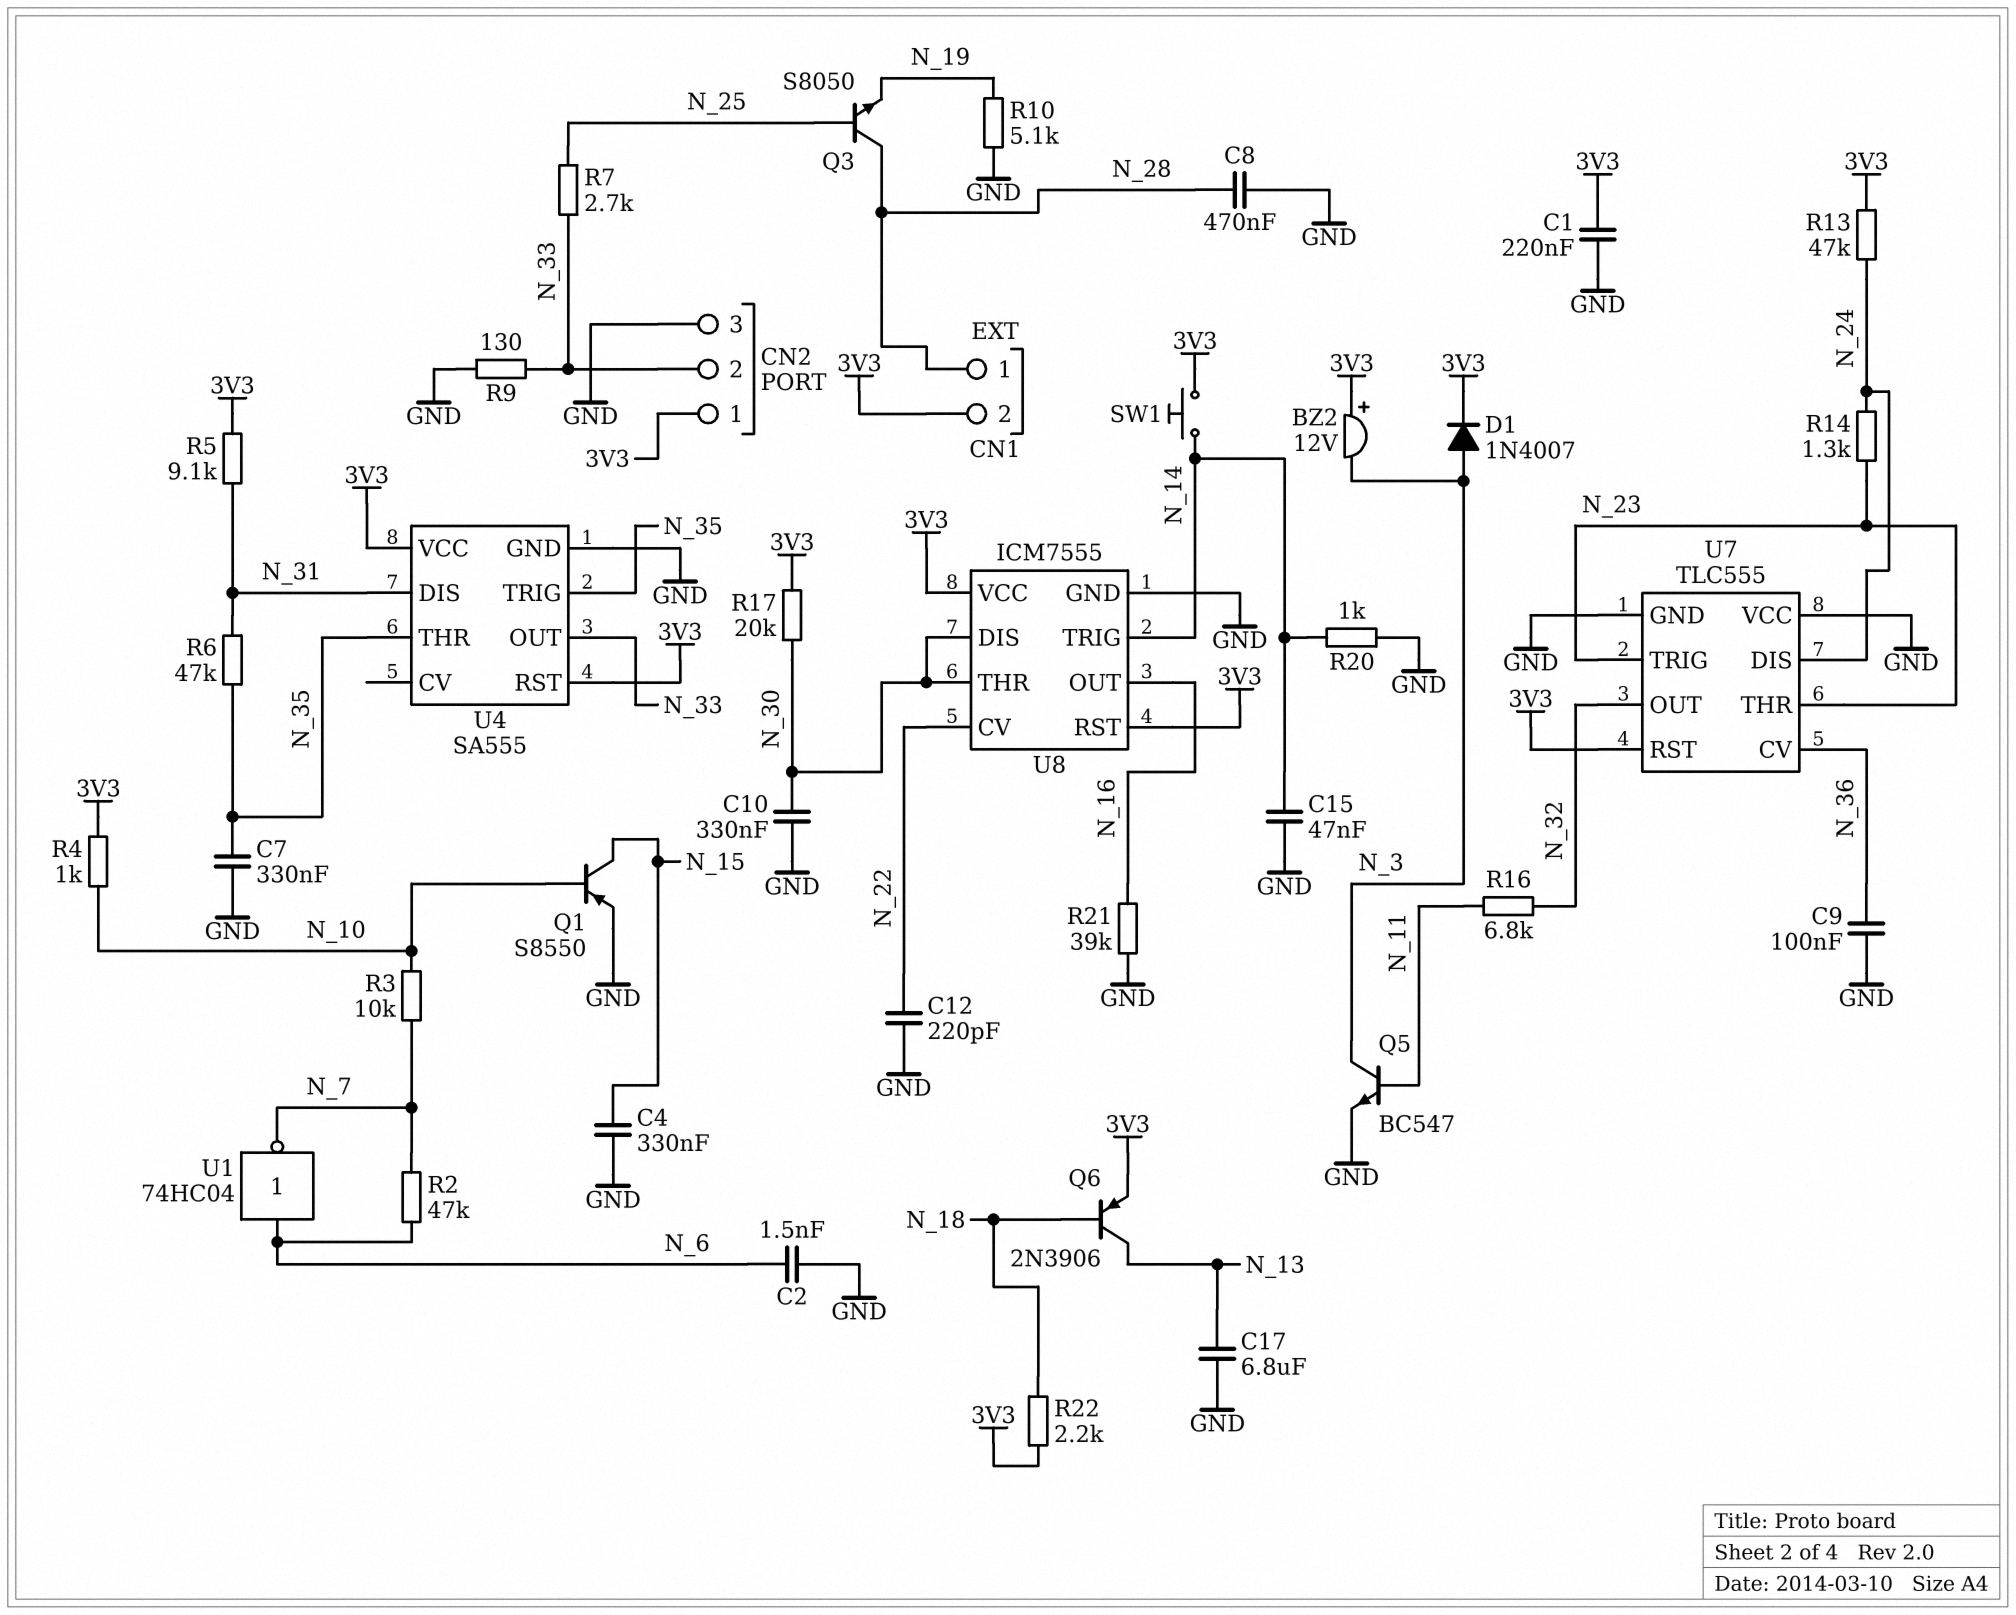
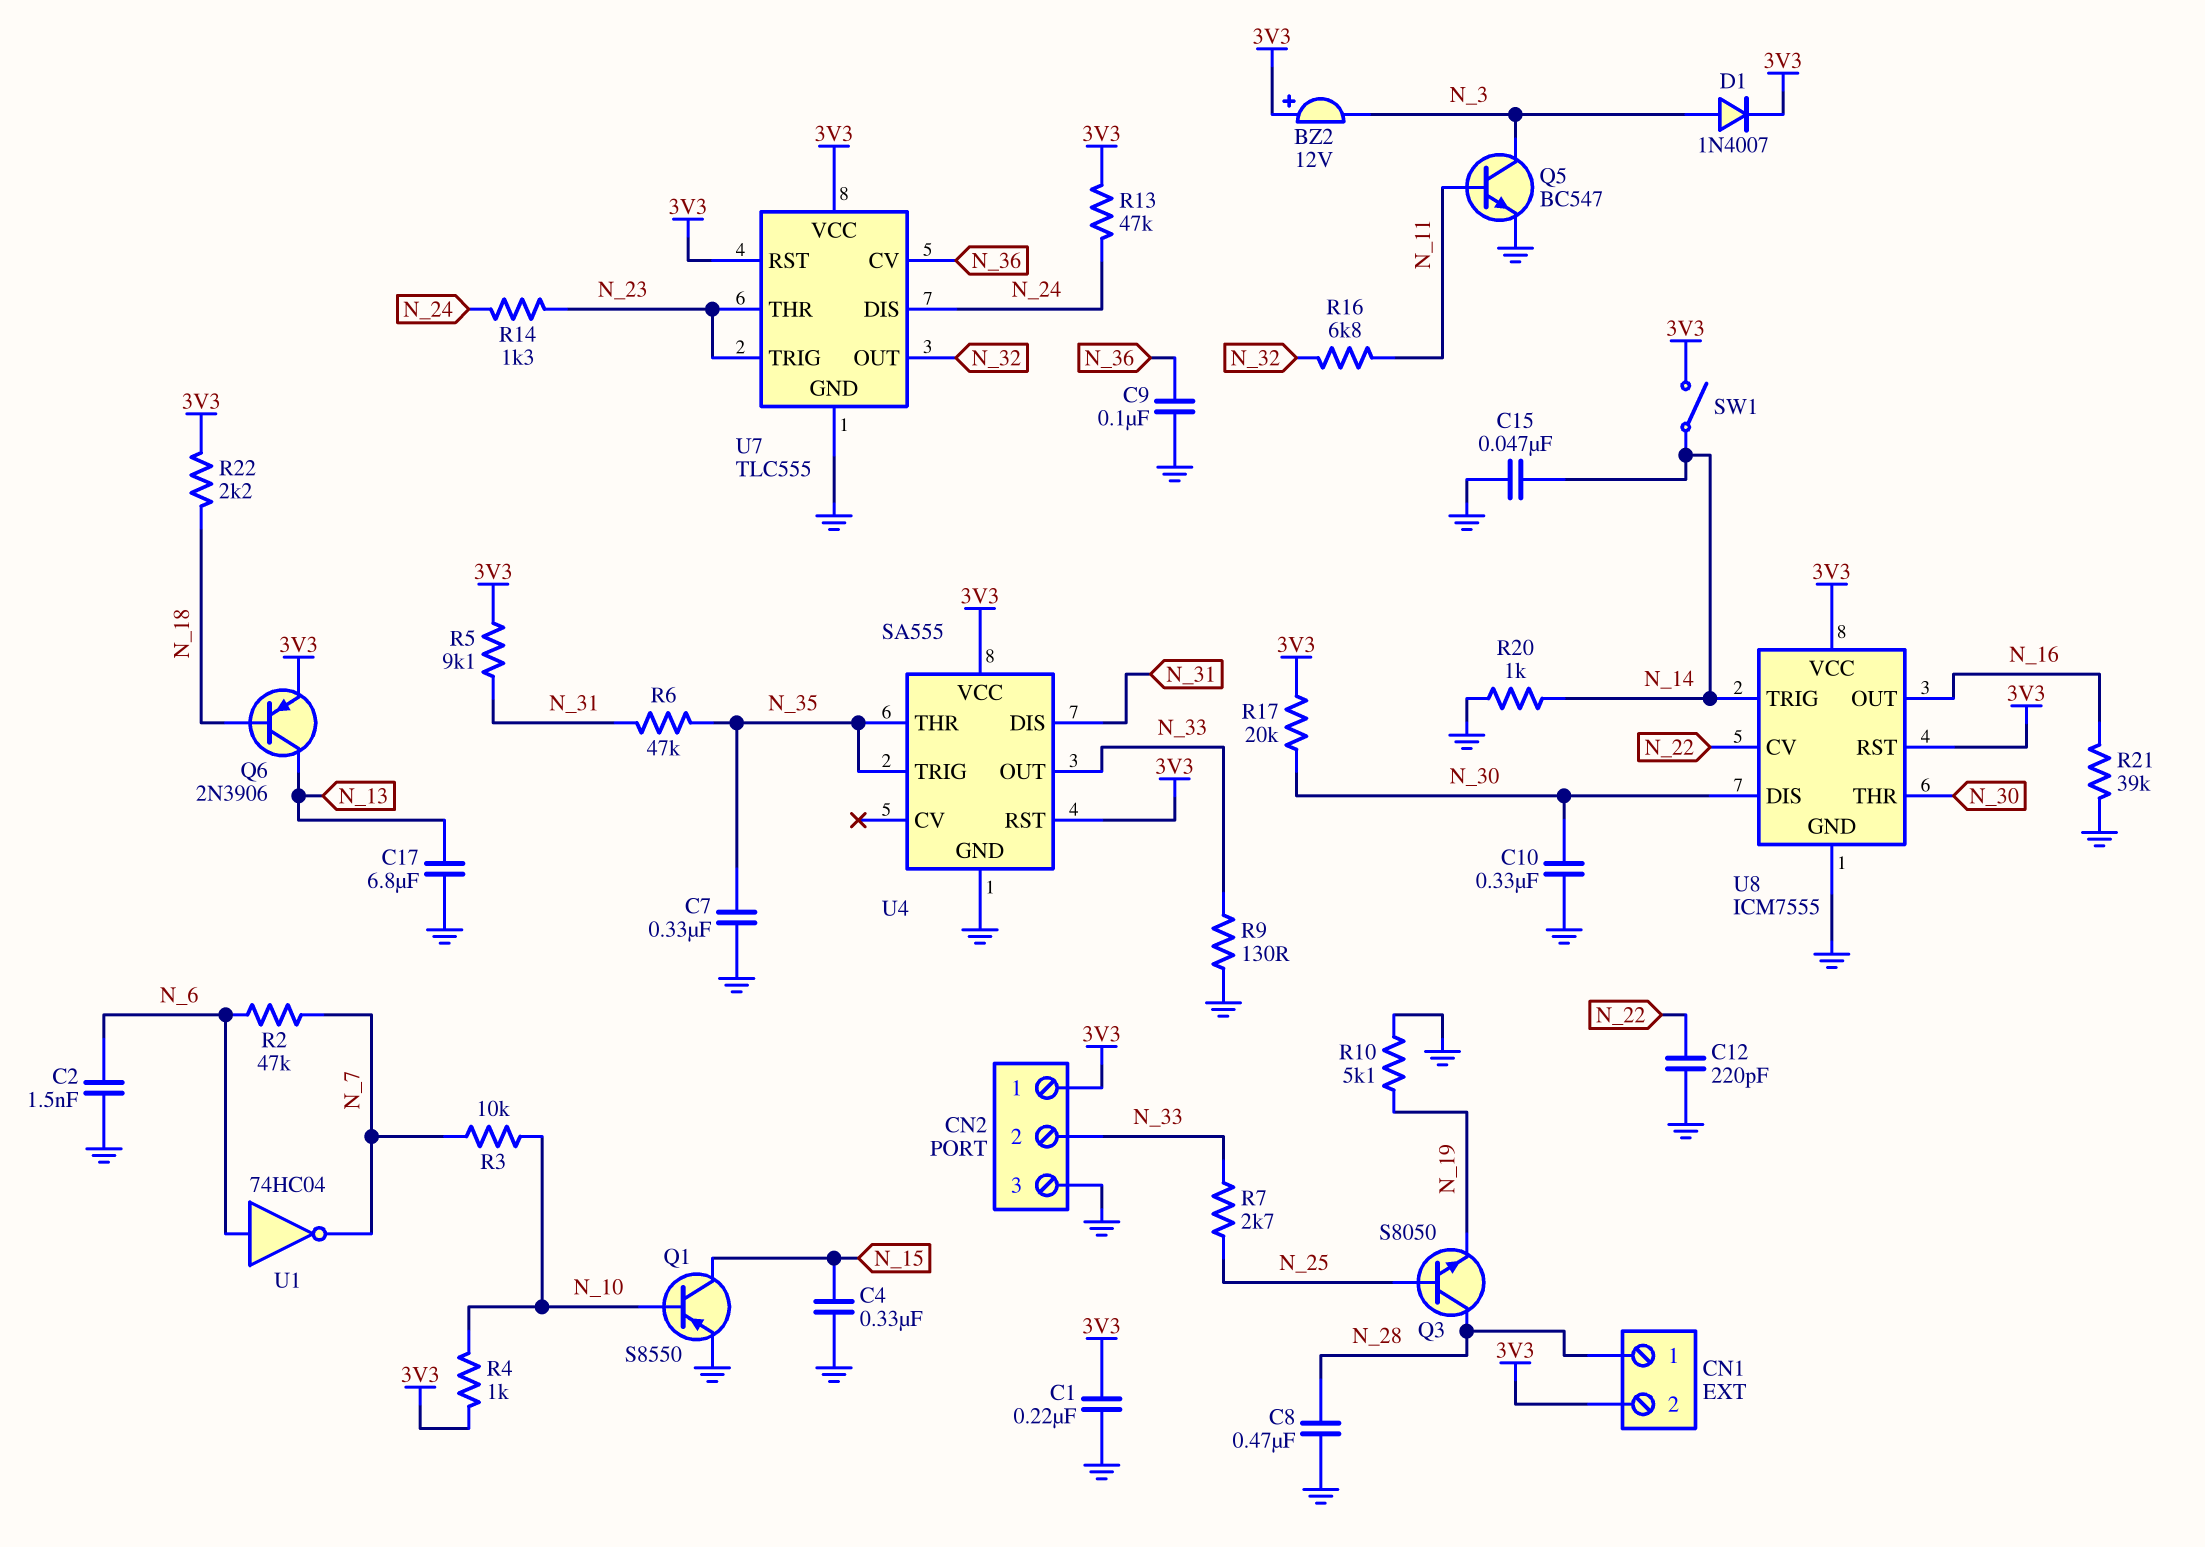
SW1: button (3V3, N_14) -> switch (3V3, N_14)
U7 pin VCC: GND -> 3V3

